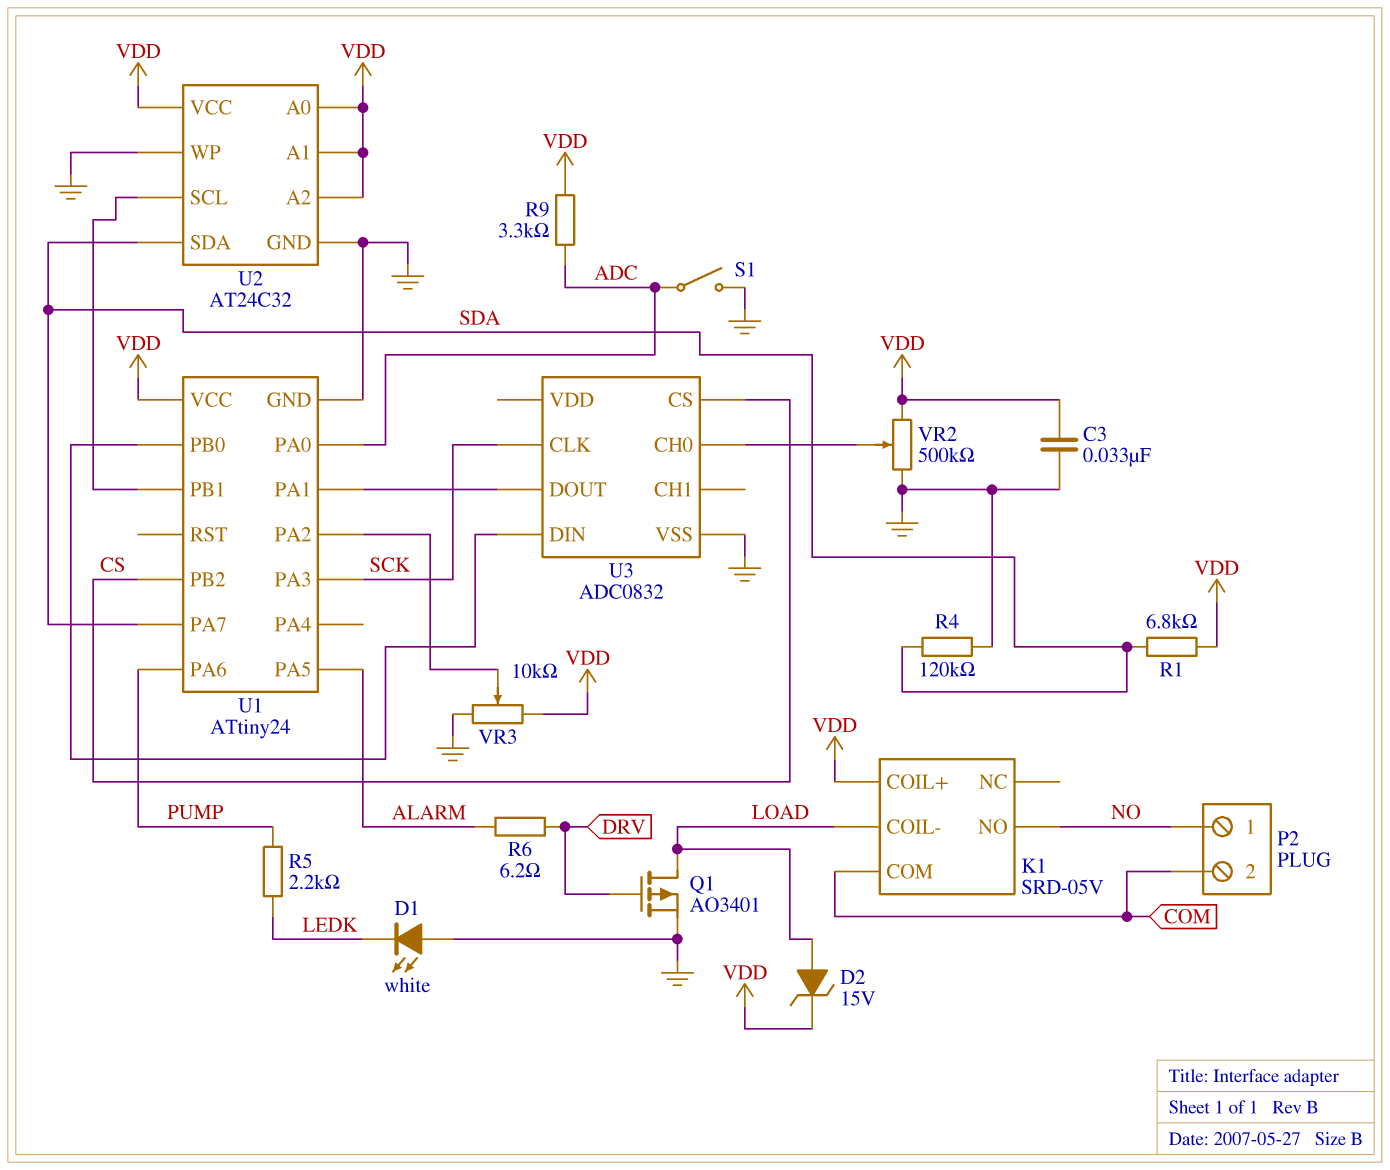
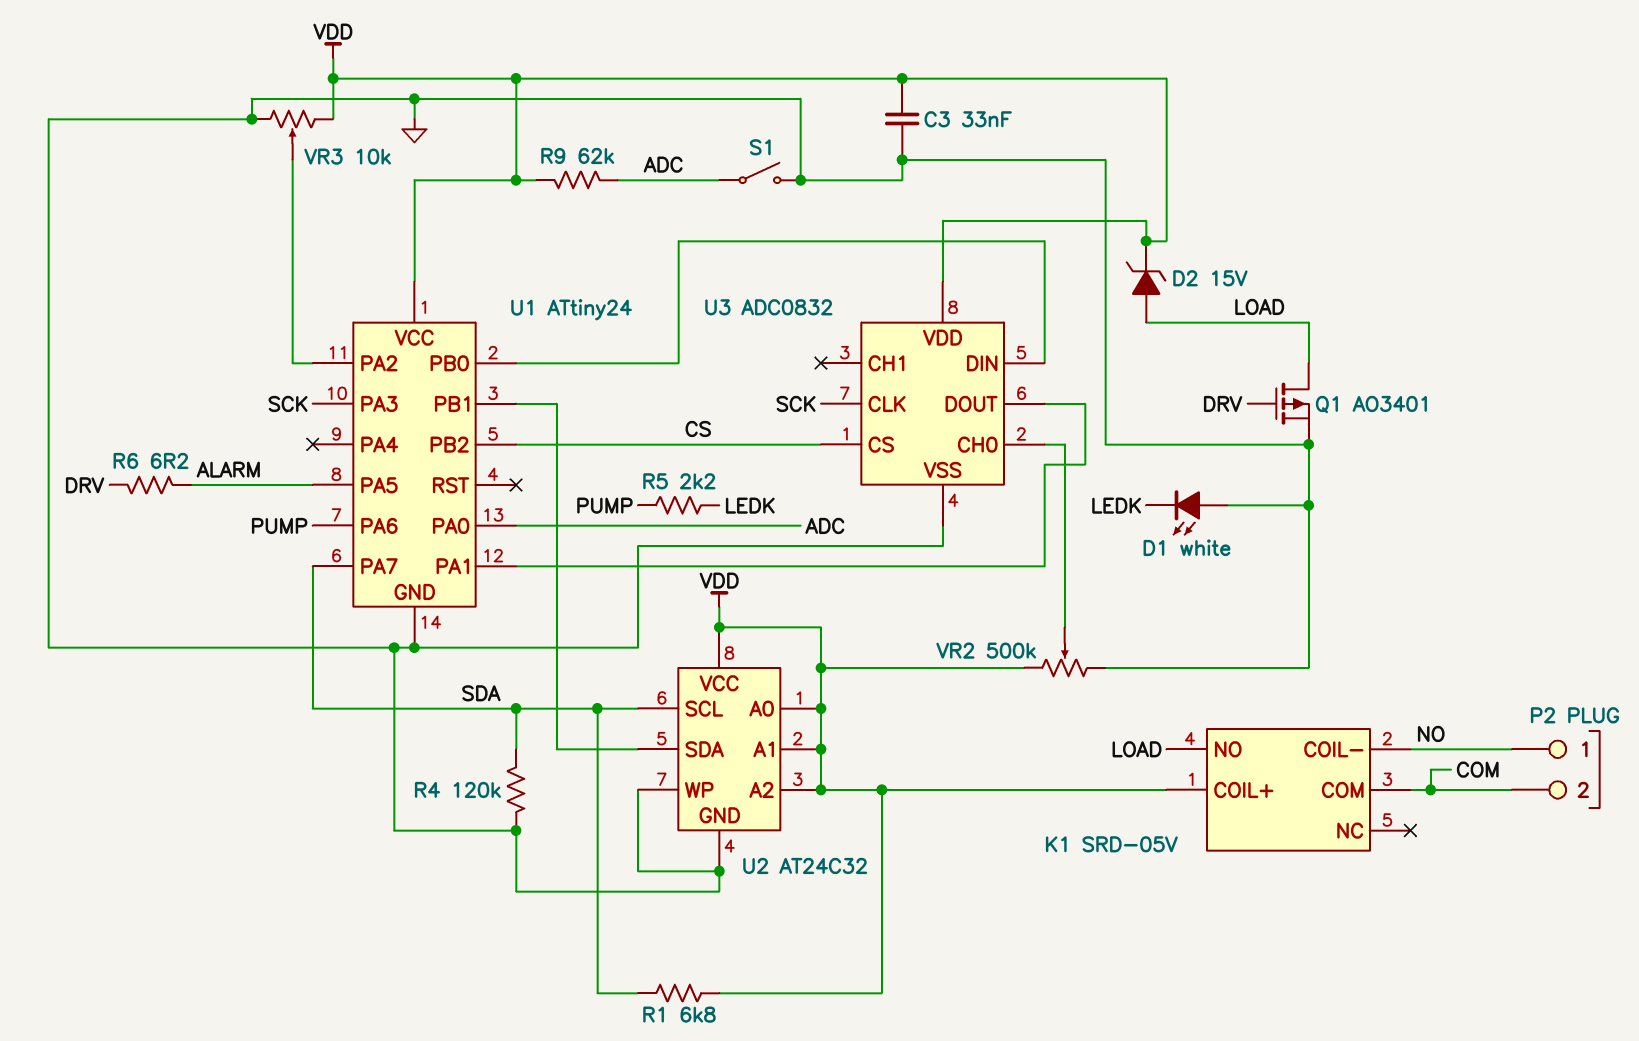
K1 pin COIL-: LOAD -> NO
K1 pin NO: NO -> LOAD
R9: 3.3k (ADC, VDD) -> 62k (ADC, VDD)
U2 pin SCL: U1/PB1 -> SDA
U2 pin SDA: SDA -> U1/PB1
U3 pin VDD: none -> VDD

